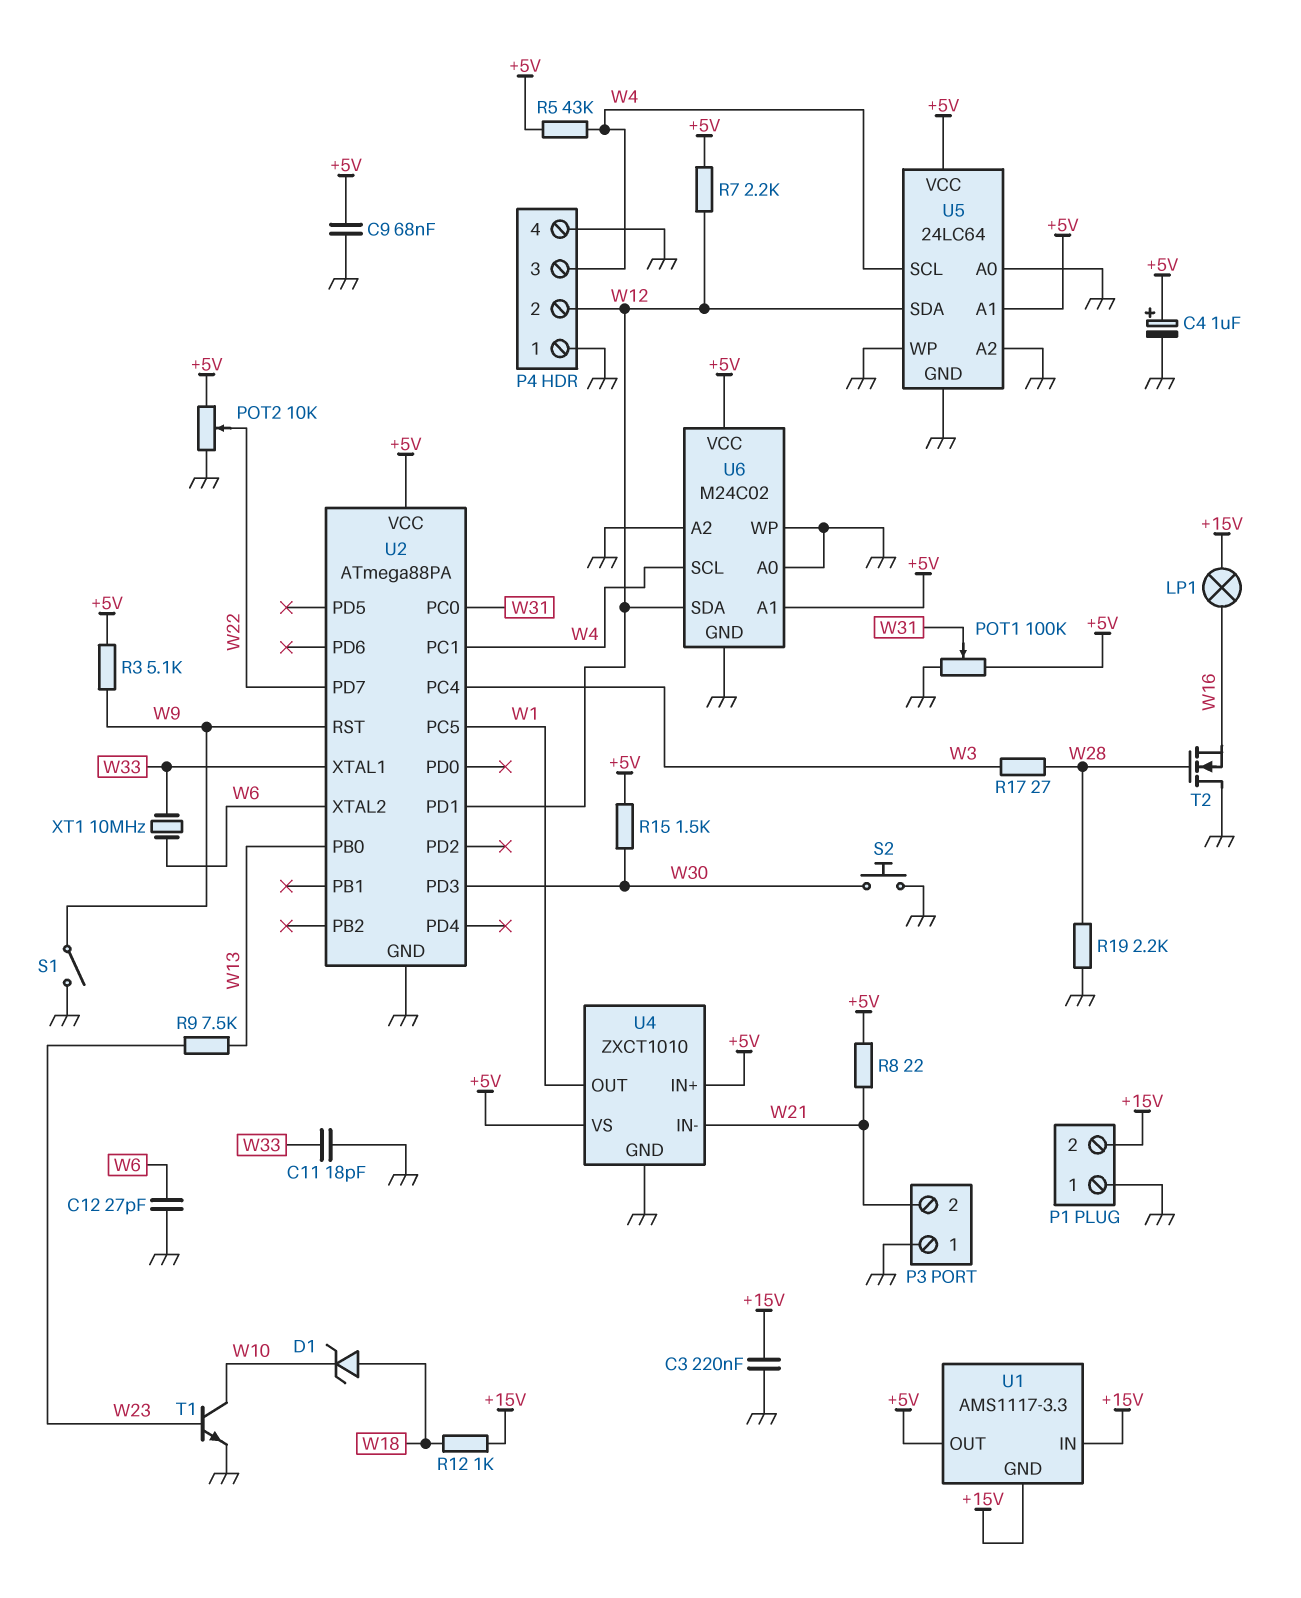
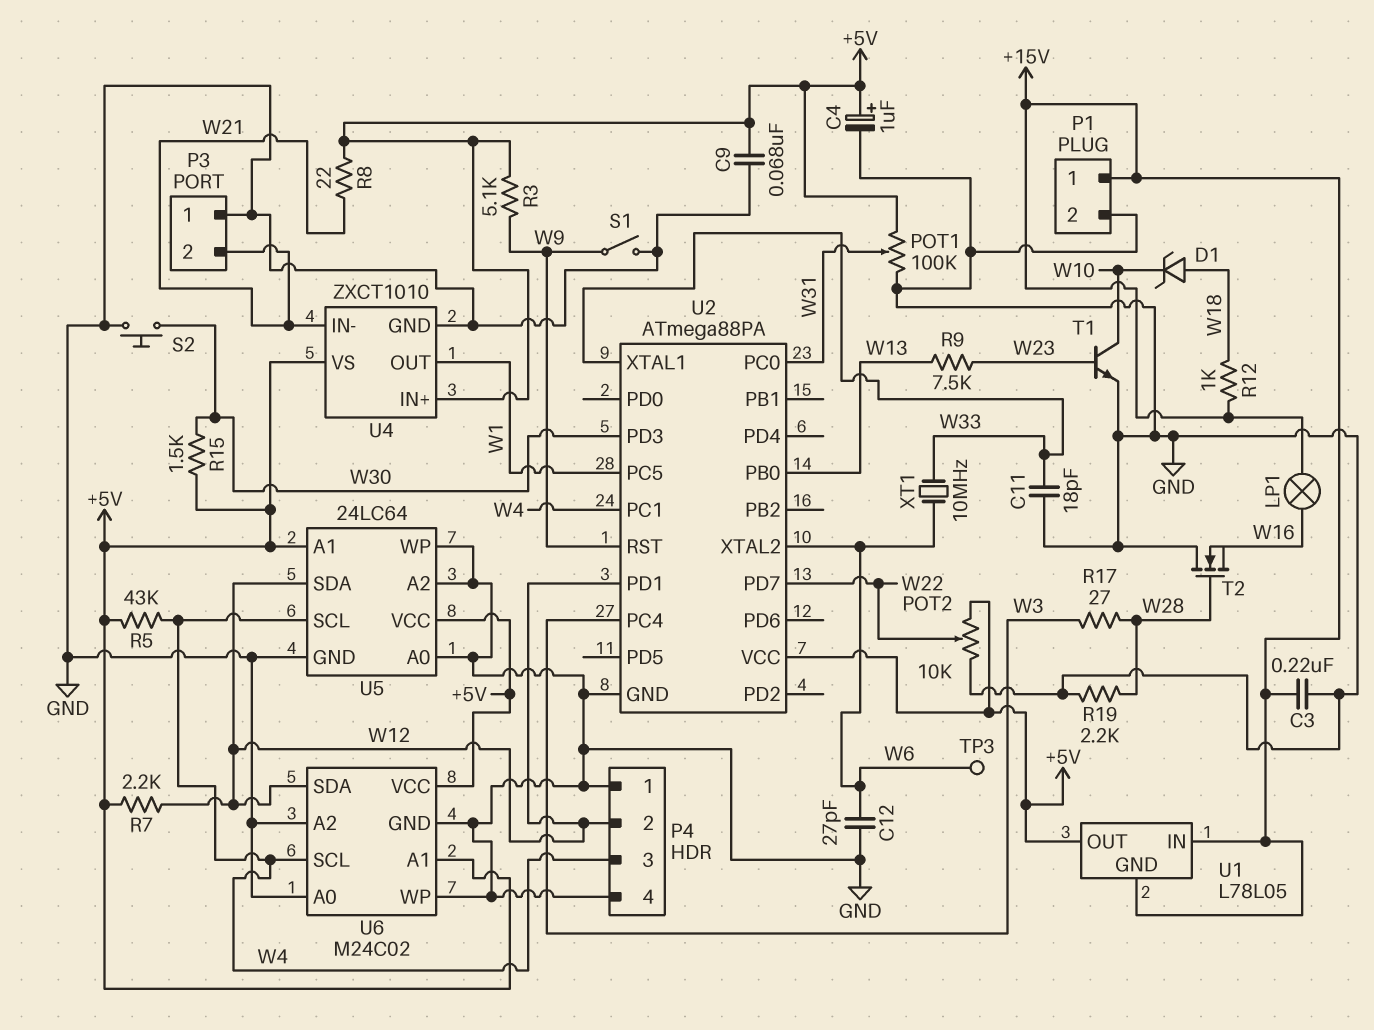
P1 pin 1: GND -> +15V
P1 pin 2: +15V -> GND
TP3: none -> test point (W6)
U1: AMS1117-3.3 -> L78L05

